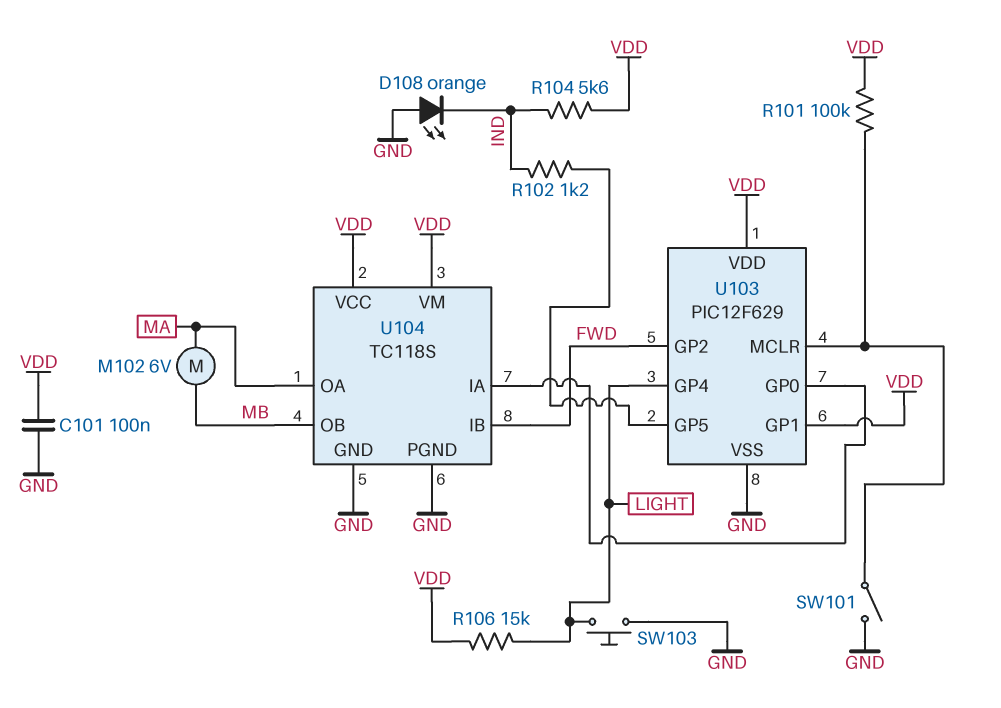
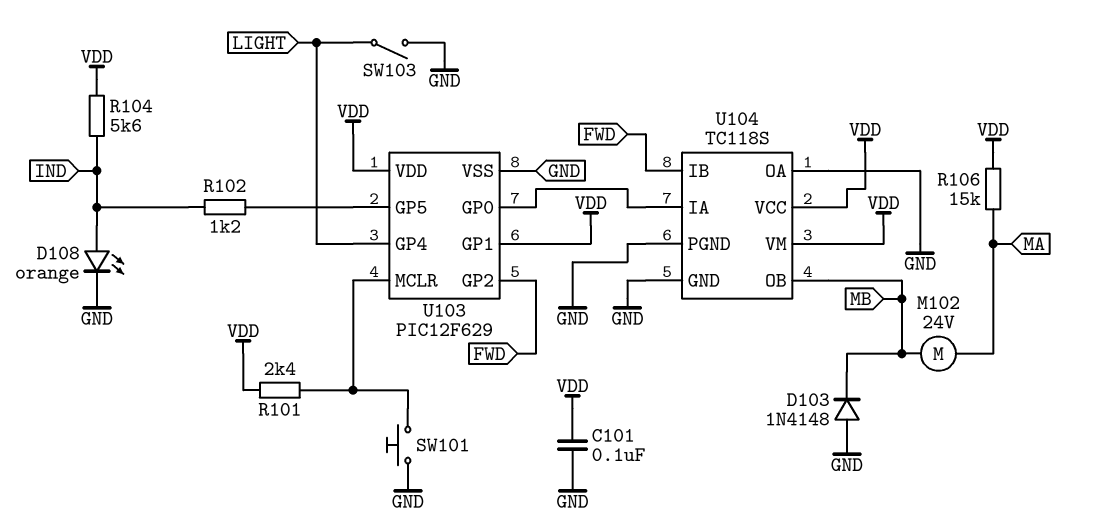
D103: none -> diode 1N4148 (A GND, K MB)
D108: LED orange (A GND, K IND) -> LED orange (A IND, K GND)
M102: motor 6V (MA, MB) -> motor 24V (MA, MB)
R101: 100k (U103/MCLR, VDD) -> 2.4k (U103/MCLR, VDD)
R106: 15k (LIGHT, VDD) -> 15k (MA, VDD)
SW101: switch (GND, U103/MCLR) -> button (GND, U103/MCLR)
SW103: button (GND, LIGHT) -> switch (GND, LIGHT)
U104 pin OA: MA -> GND

